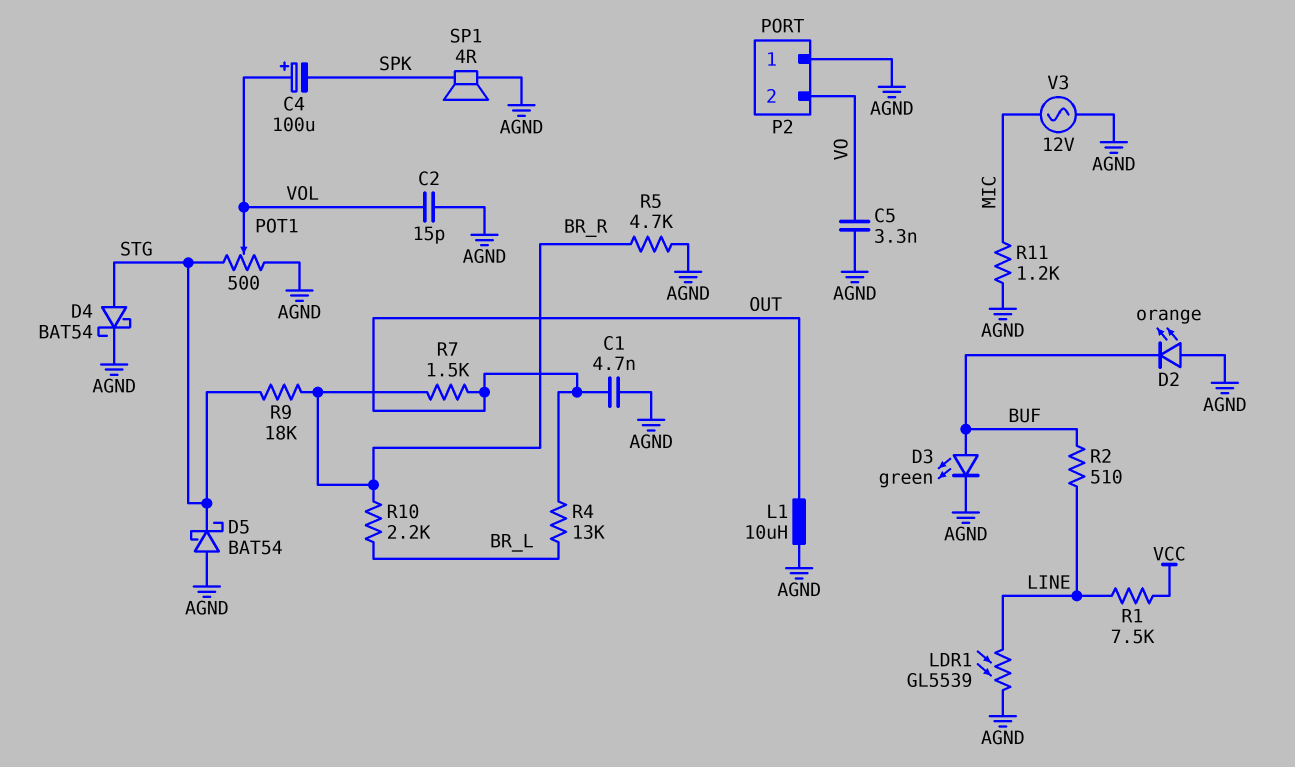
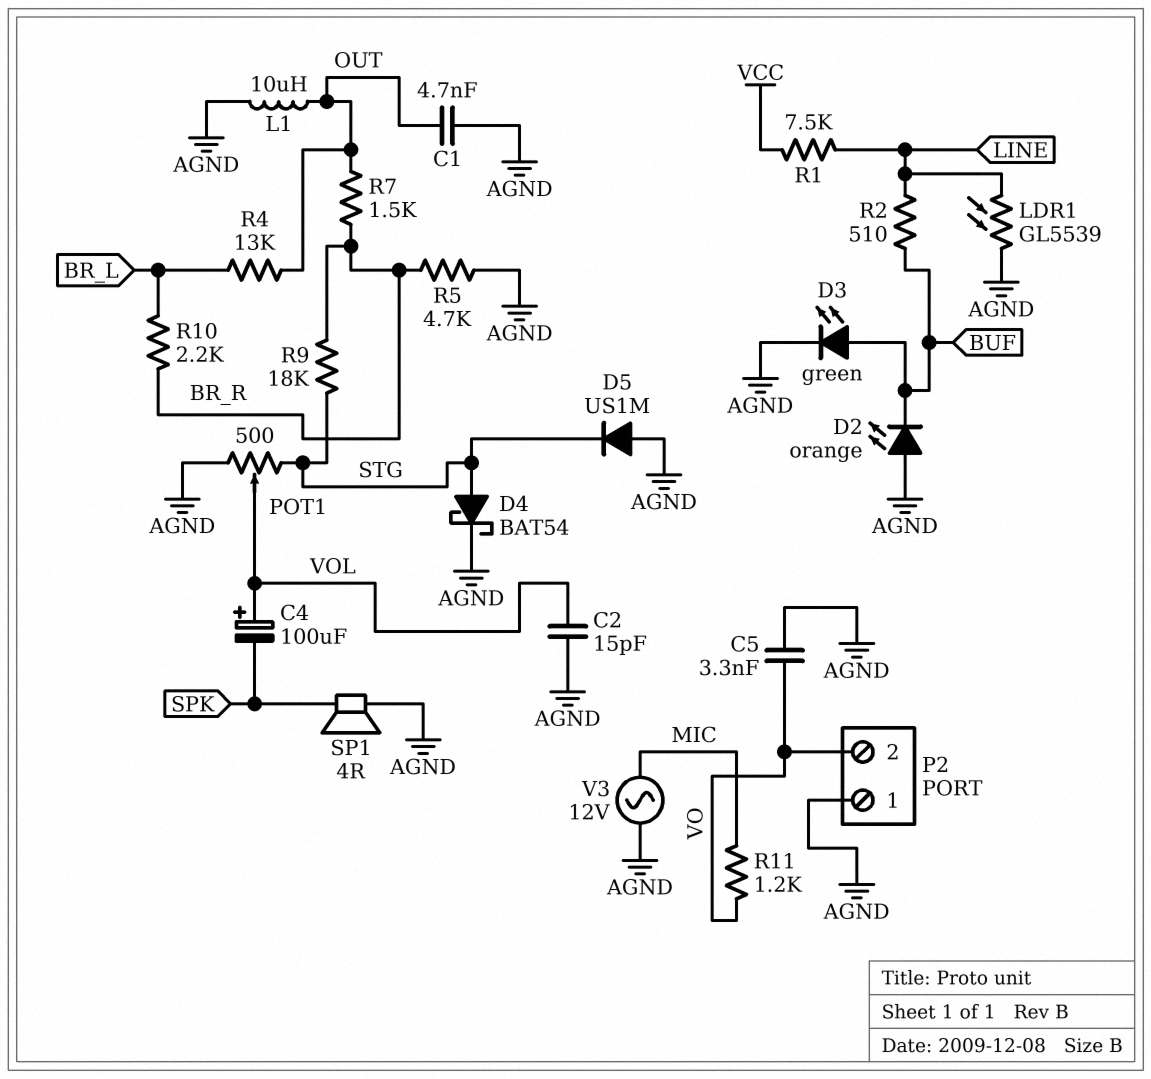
D5: schottky BAT54 (A AGND, K STG) -> diode US1M (A AGND, K STG)
R11: 1.2k (AGND, MIC) -> 1.2k (MIC, VO)

